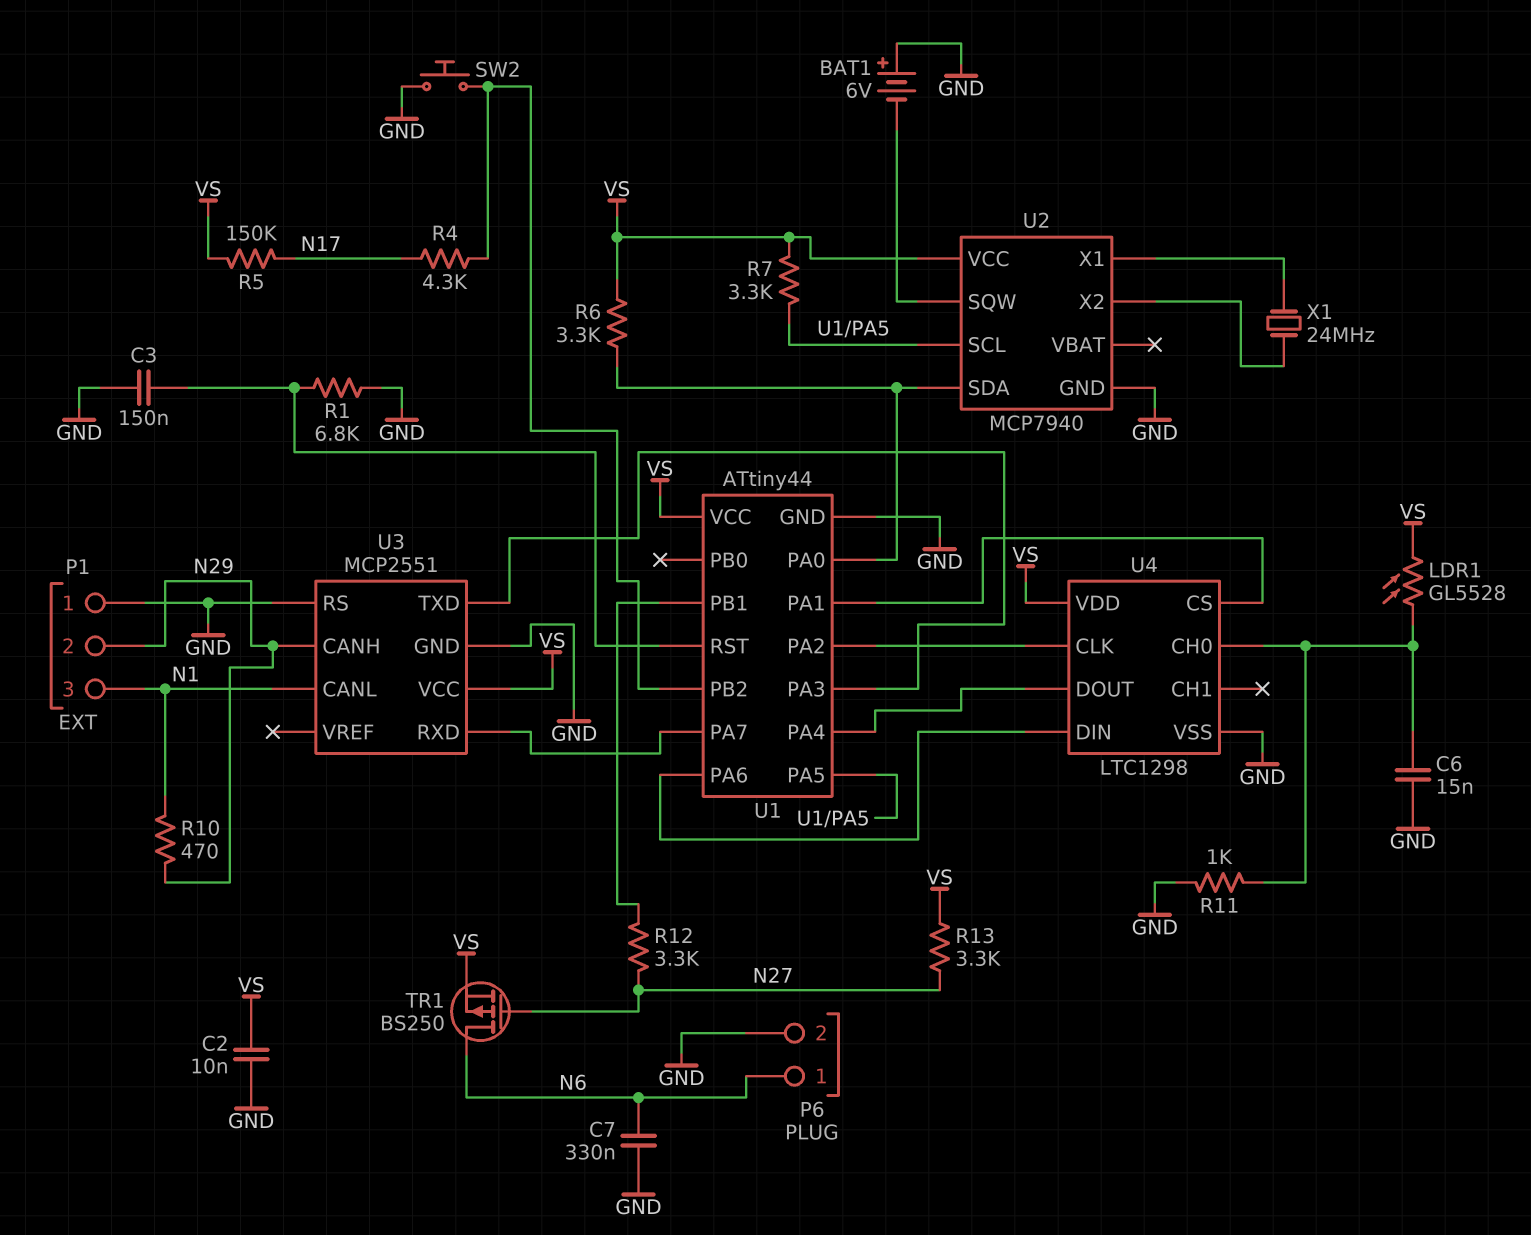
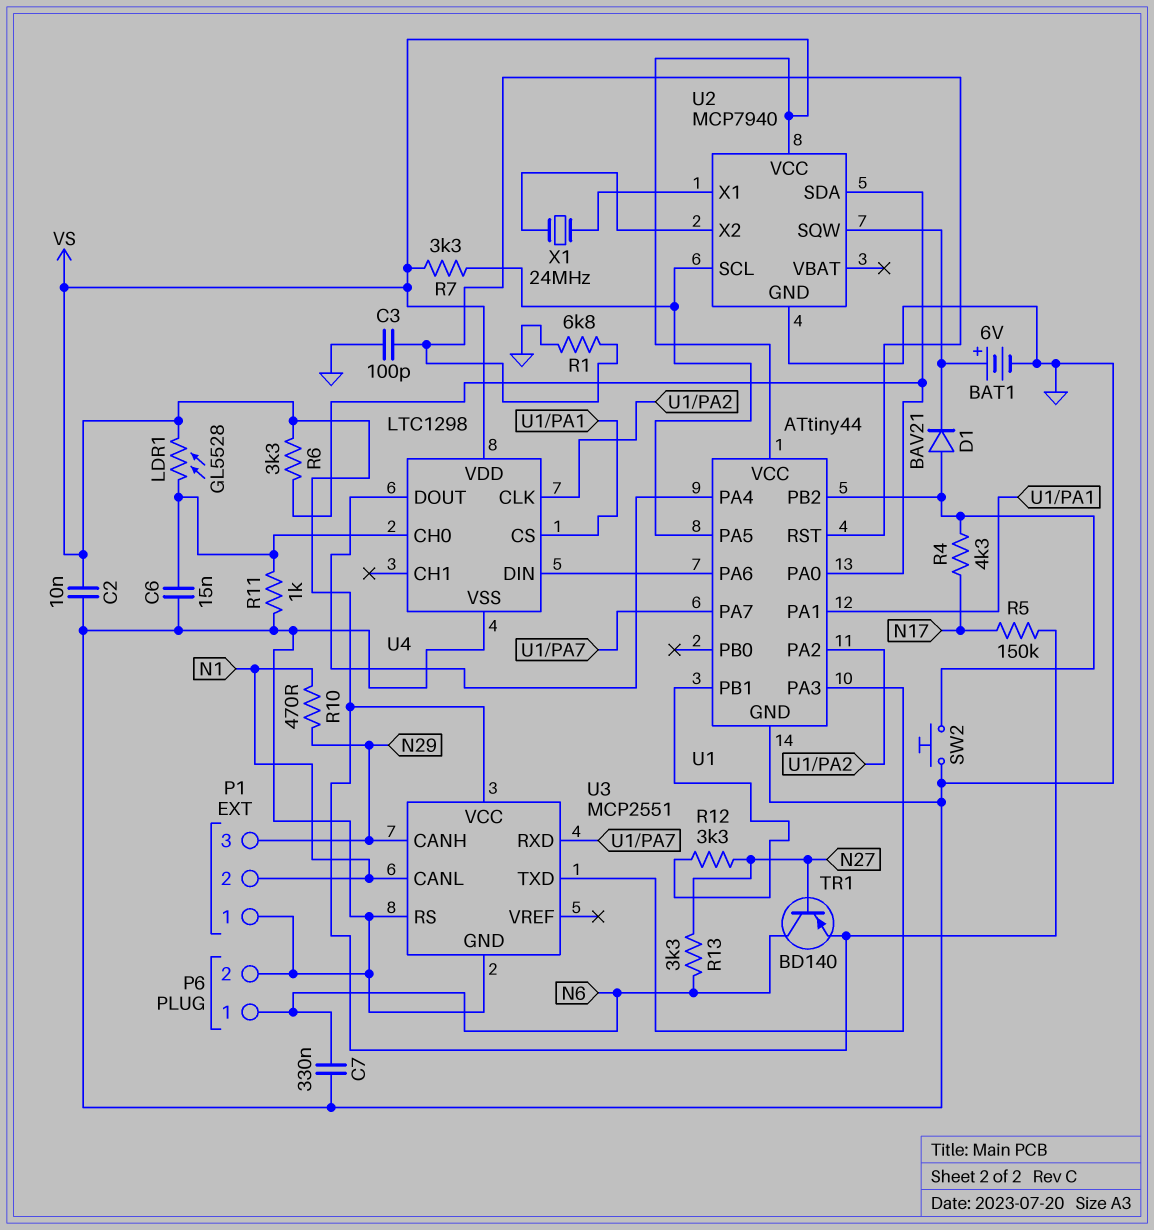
BAT1: 6V (plus GND, minus U2/SQW) -> 6V (plus U2/SQW, minus GND)
C3: 150nF (GND, U1/RST) -> 100pF (GND, U1/RST)
D1: none -> diode BAV21 (A U1/PB2, K U2/SQW)
P1 pin 2: N29 -> N1
P1 pin 3: N1 -> N29
R13: 3.3k (N27, VS) -> 3.3k (N6, N27)
TR1: PMOS BS250 (G N27, D N6, S VS) -> PNP BD140 (B N27, C N6, E VS)

